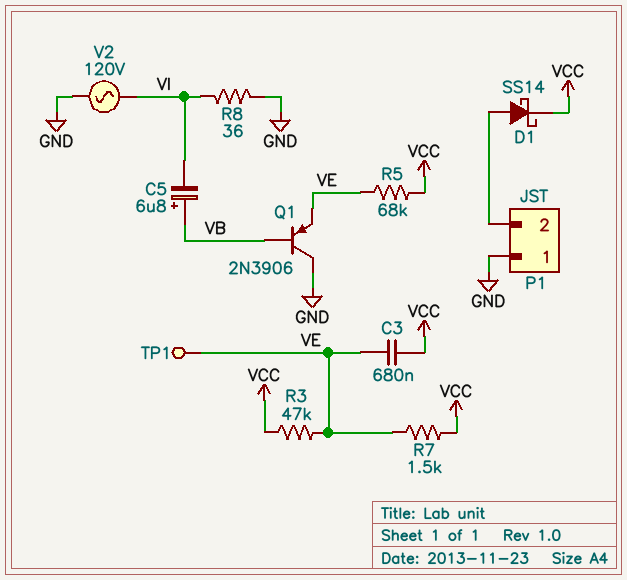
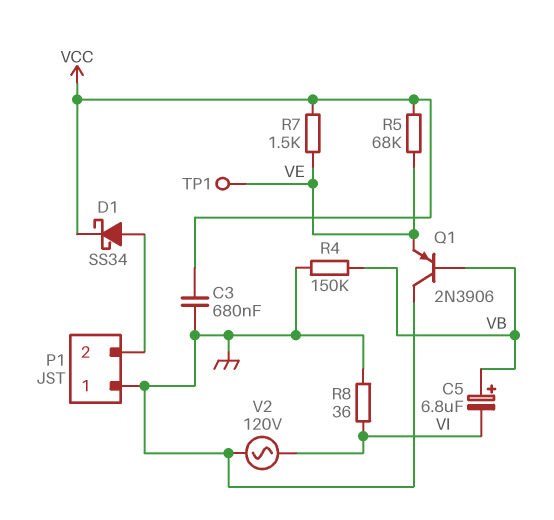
C3: 680nF (VCC, VE) -> 680nF (GND, VCC)
D1: schottky SS14 (A P1/2, K VCC) -> schottky SS34 (A P1/2, K VCC)
R3: 47k (VCC, VE) -> none
R4: none -> 150k (GND, VB)

